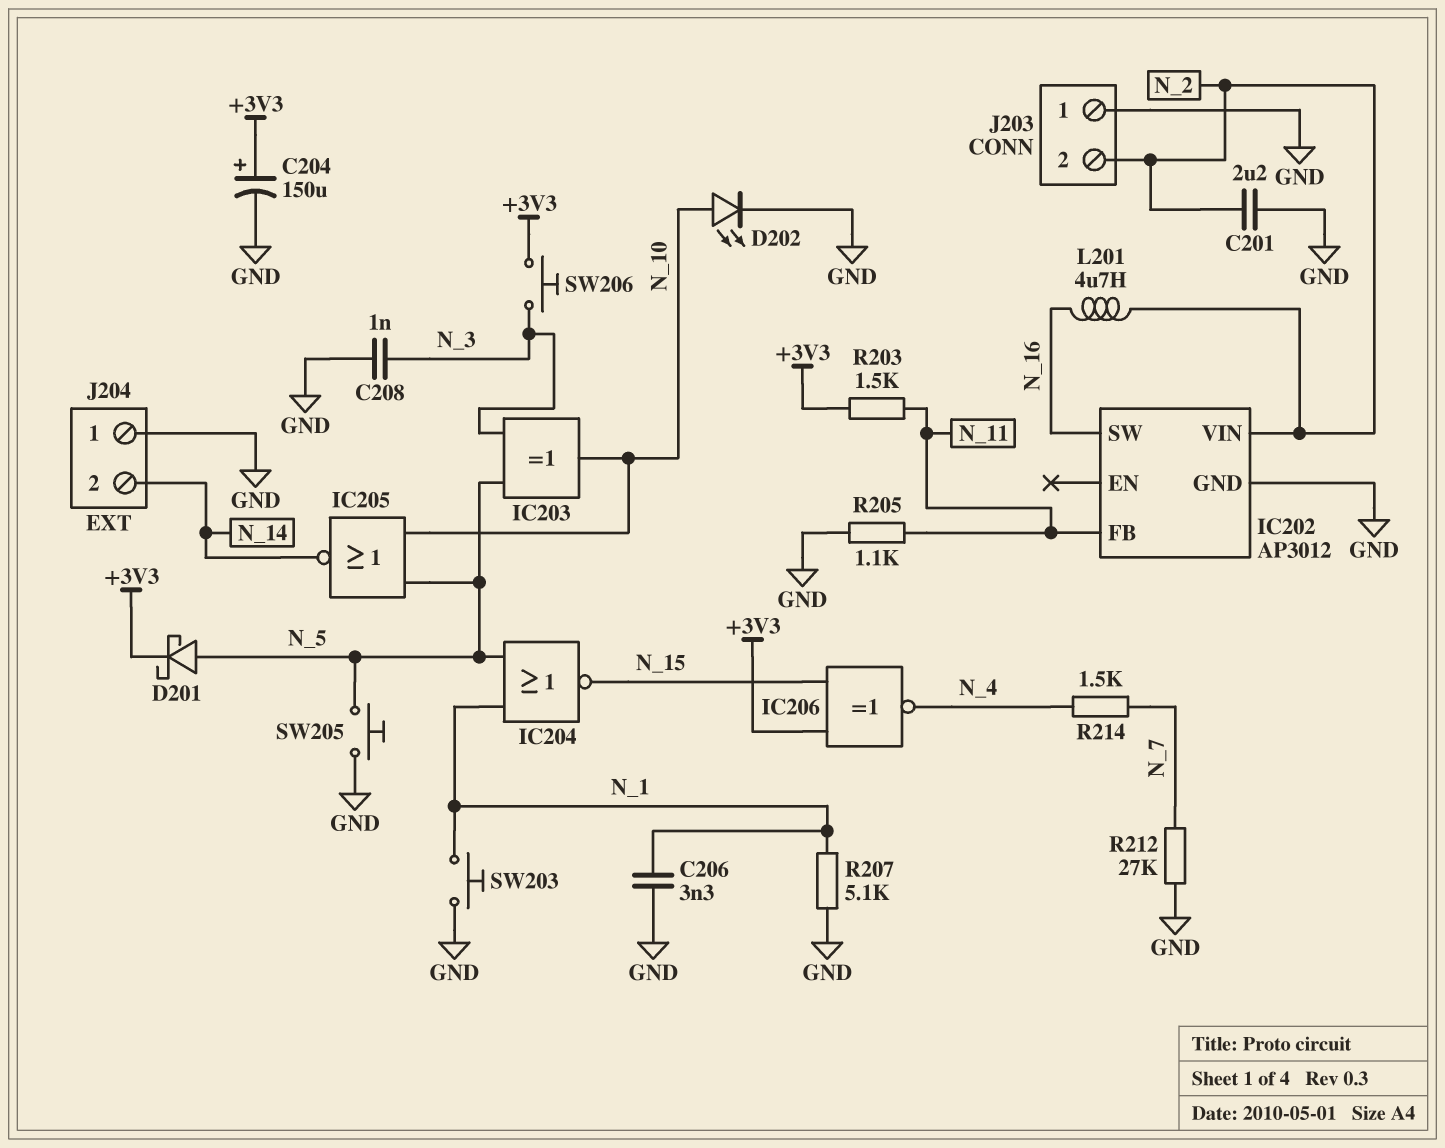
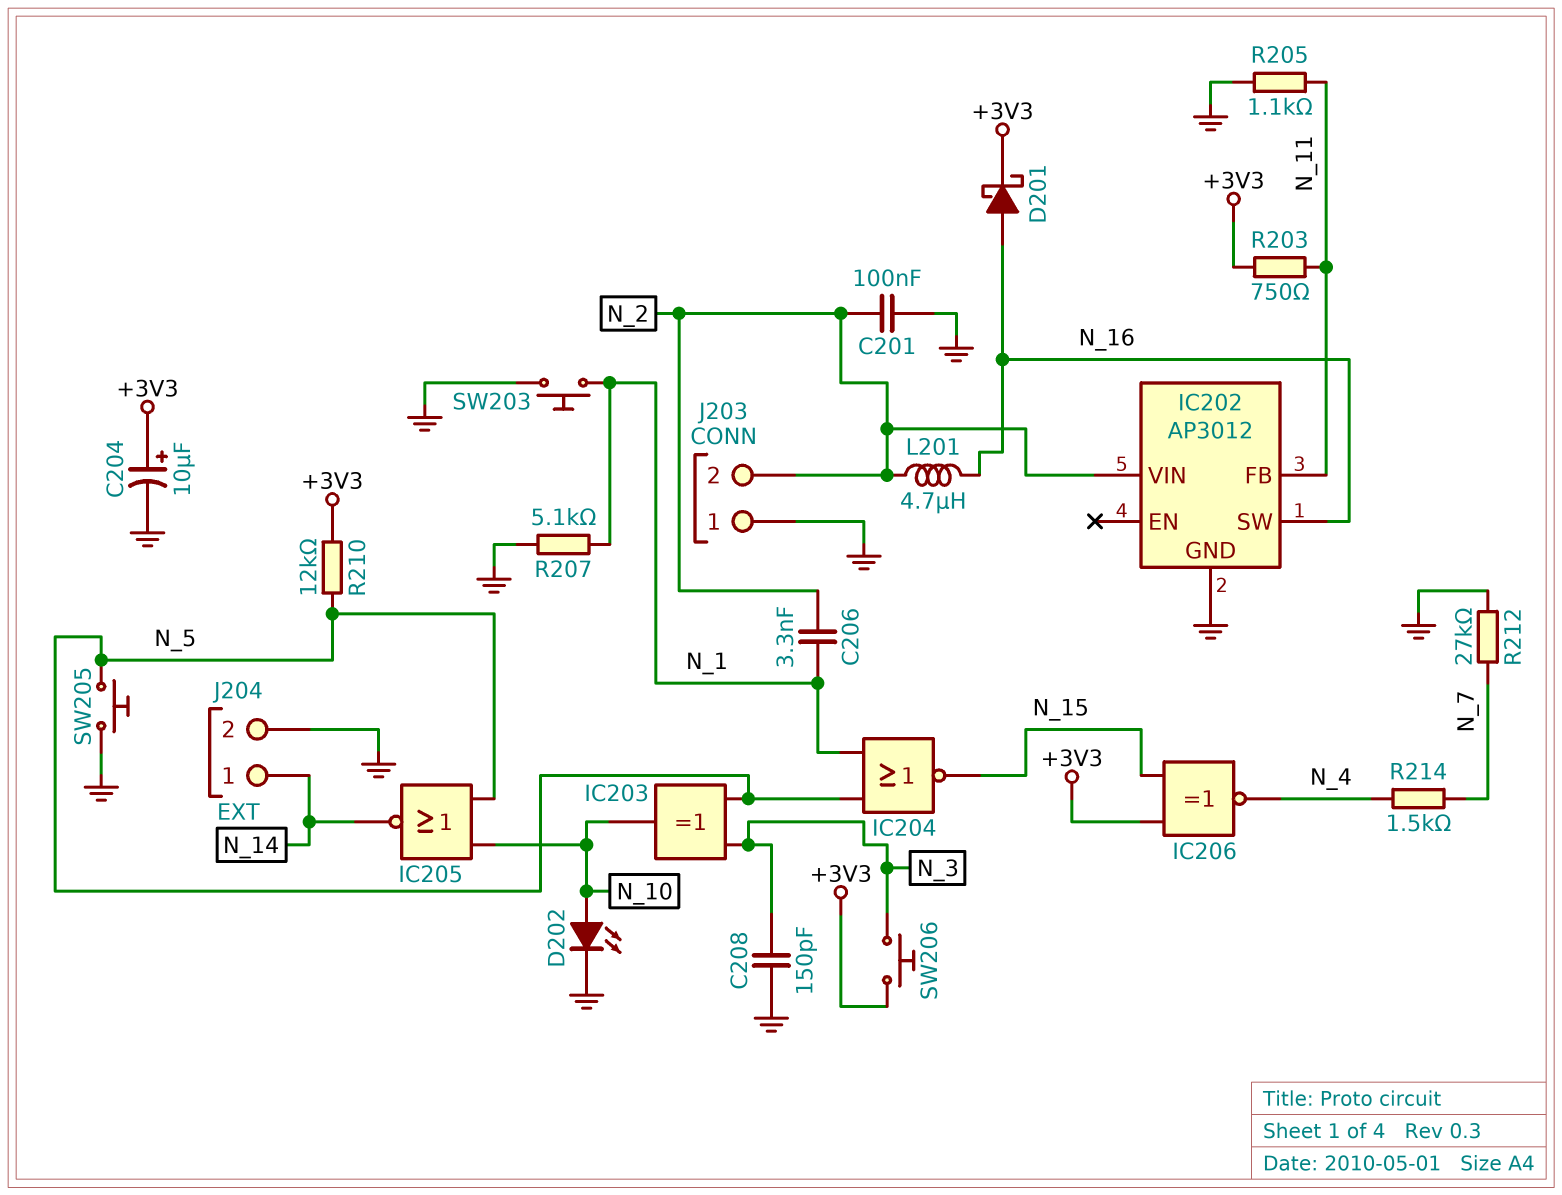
C201: 2.2uF (GND, N_2) -> 100nF (GND, N_2)
C204: 150uF (plus +3V3, minus GND) -> 10uF (plus +3V3, minus GND)
C206: 3.3nF (GND, N_1) -> 3.3nF (N_1, N_2)
C208: 1nF (GND, N_3) -> 150pF (GND, N_3)
D201: schottky (A N_5, K +3V3) -> schottky (A N_16, K +3V3)
J204 pin 1: GND -> N_14
J204 pin 2: N_14 -> GND
R203: 1.5k (+3V3, N_11) -> 750 (+3V3, N_11)
R210: none -> 12k (+3V3, N_5)

